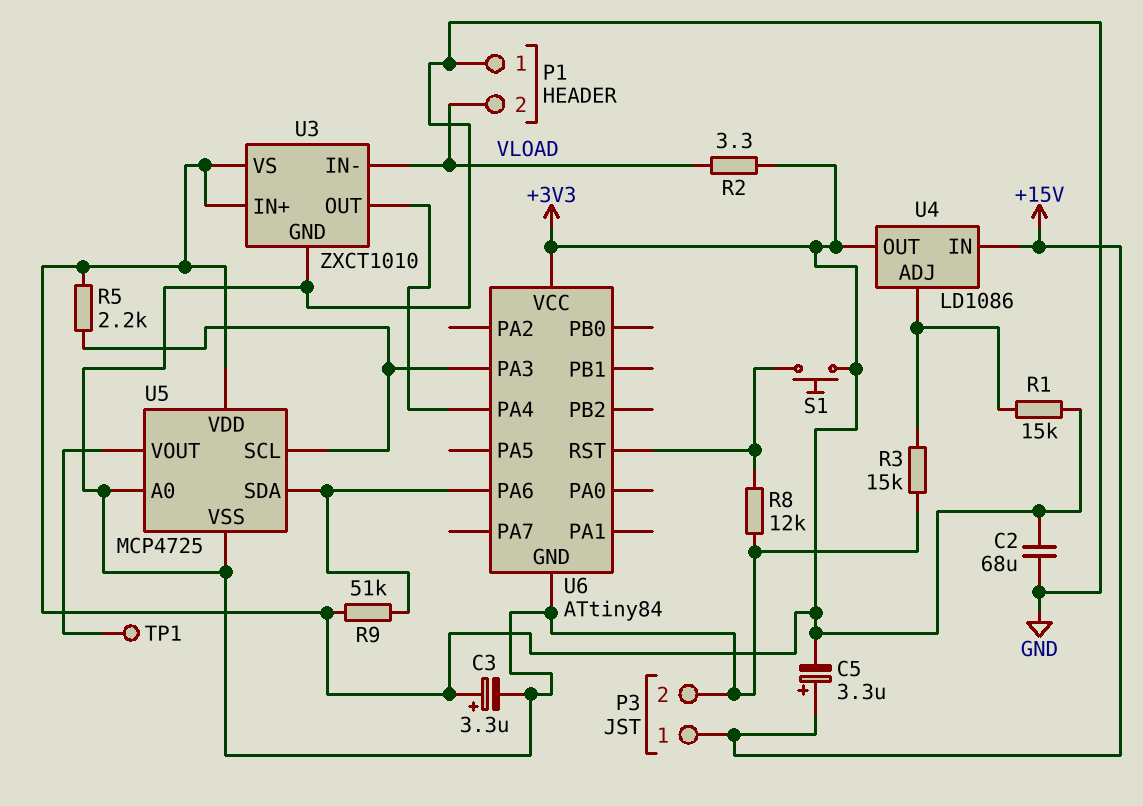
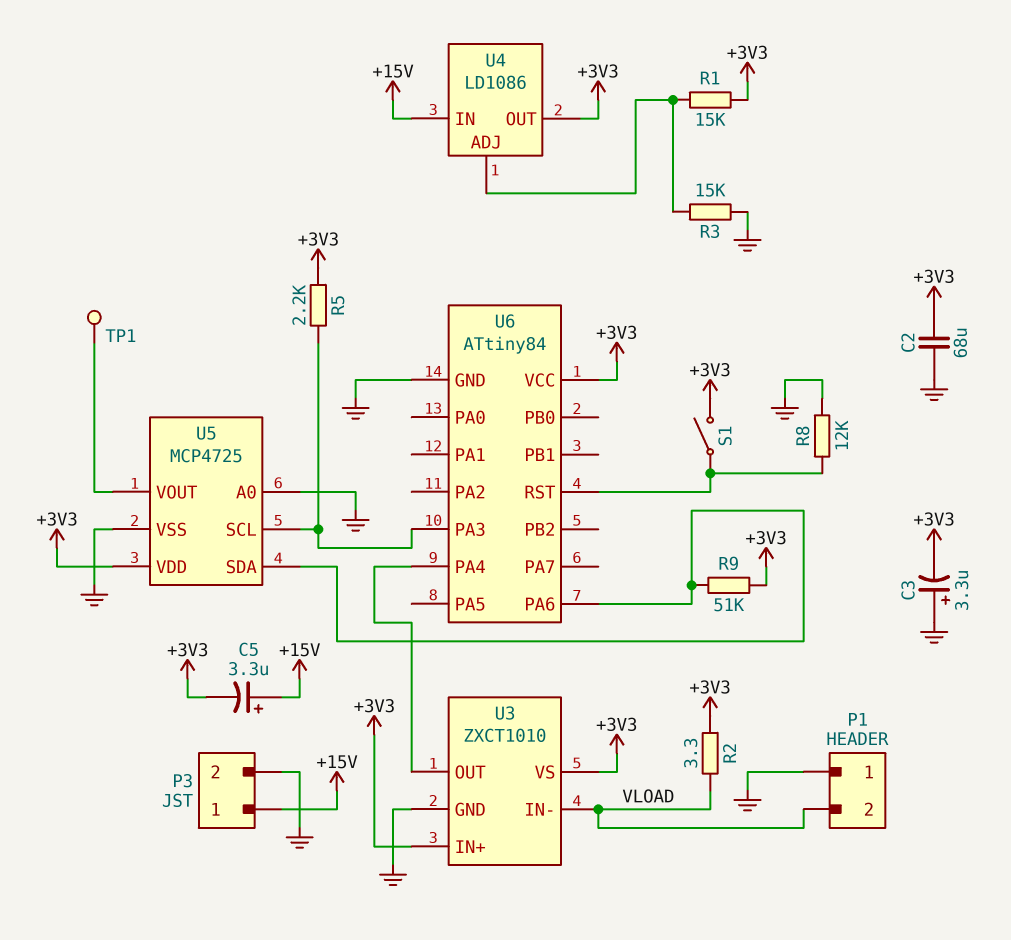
C3: 3.3uF (plus +3V3, minus GND) -> 3.3uF (plus GND, minus +3V3)
S1: button (+3V3, U6/RST) -> switch (+3V3, U6/RST)

